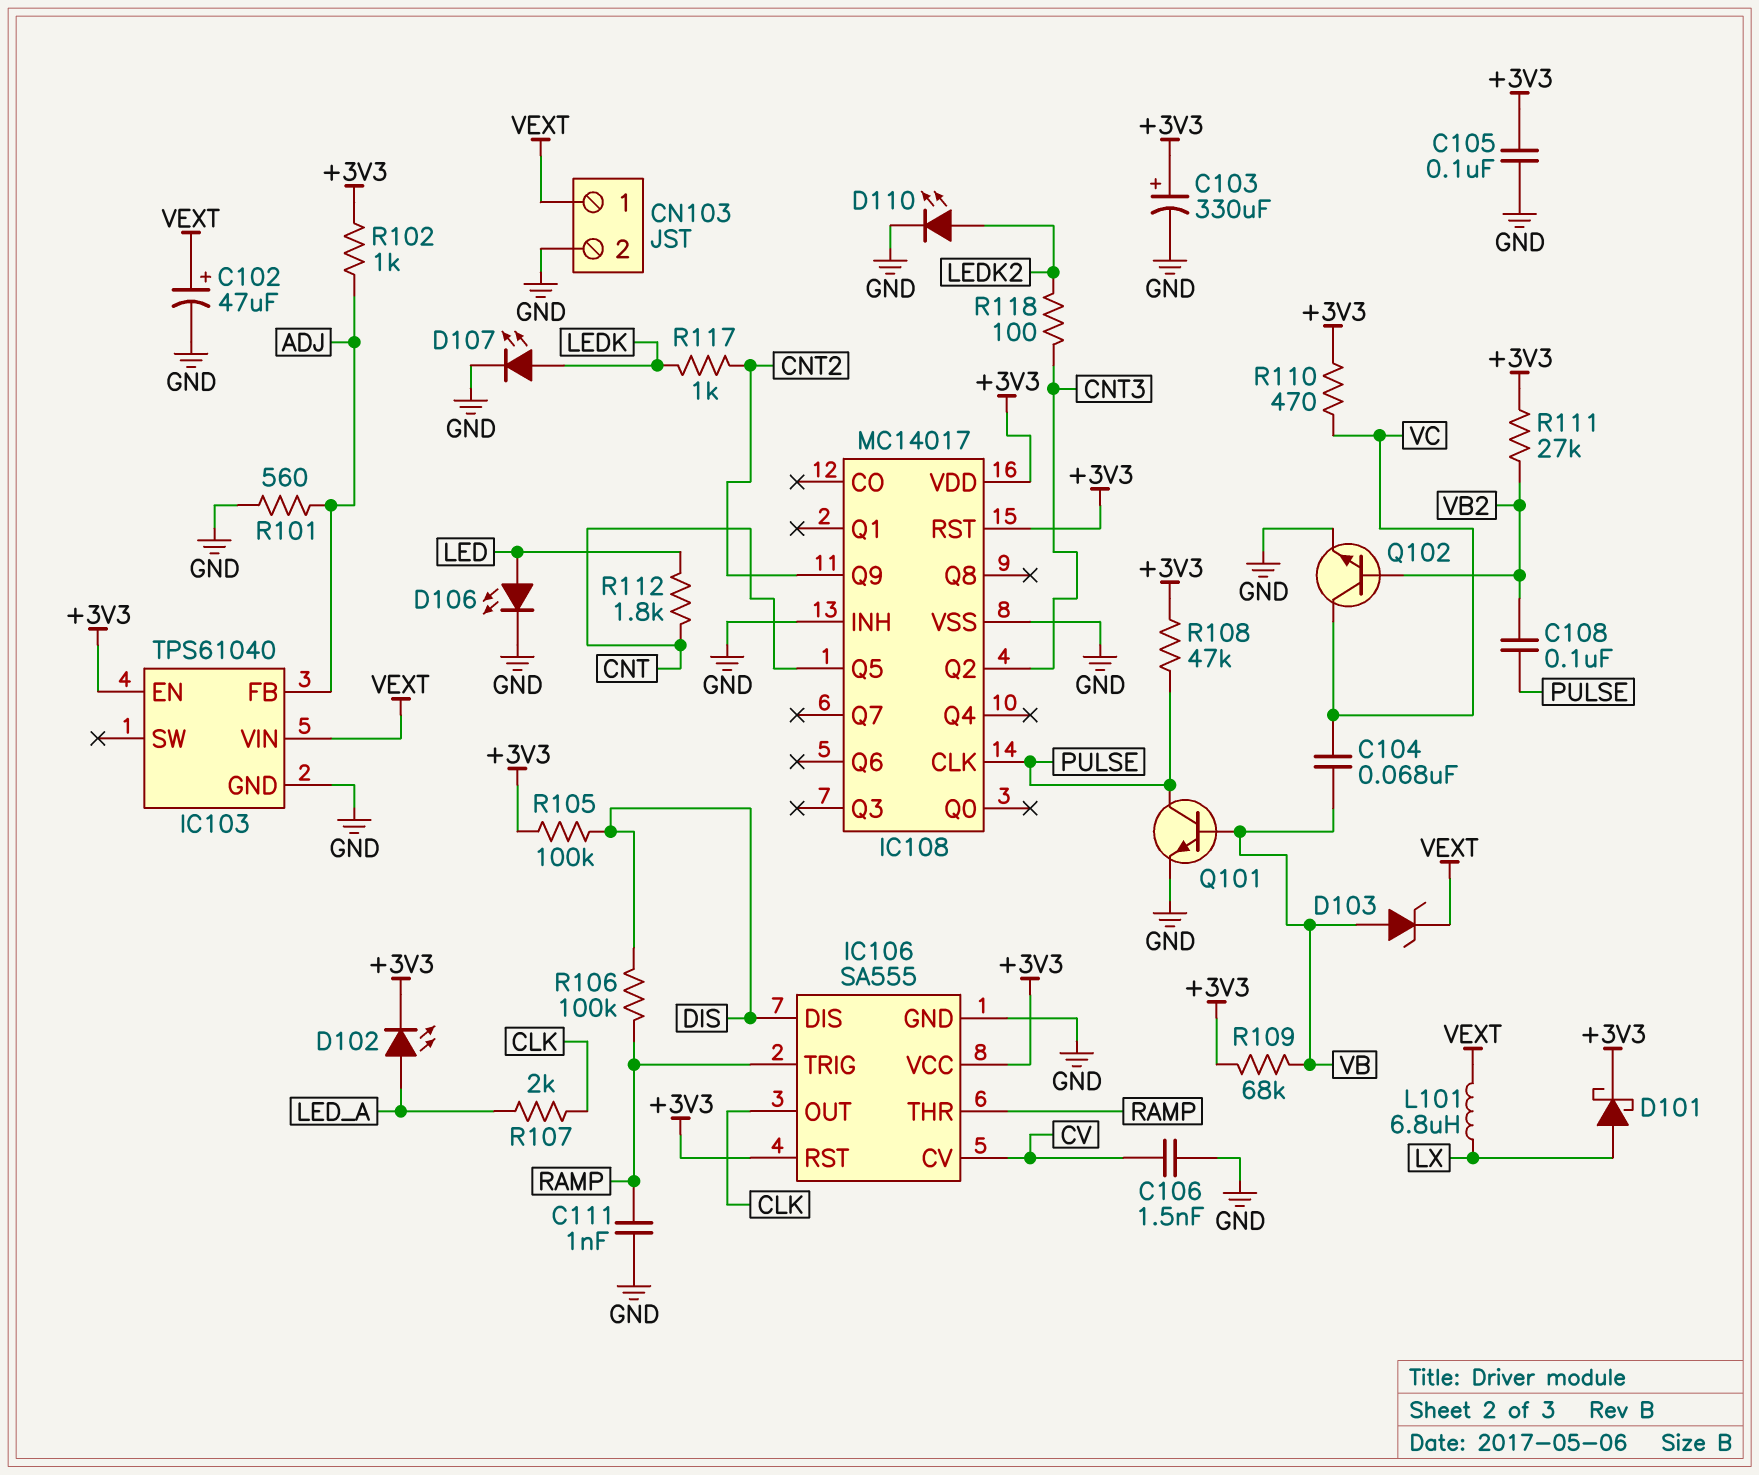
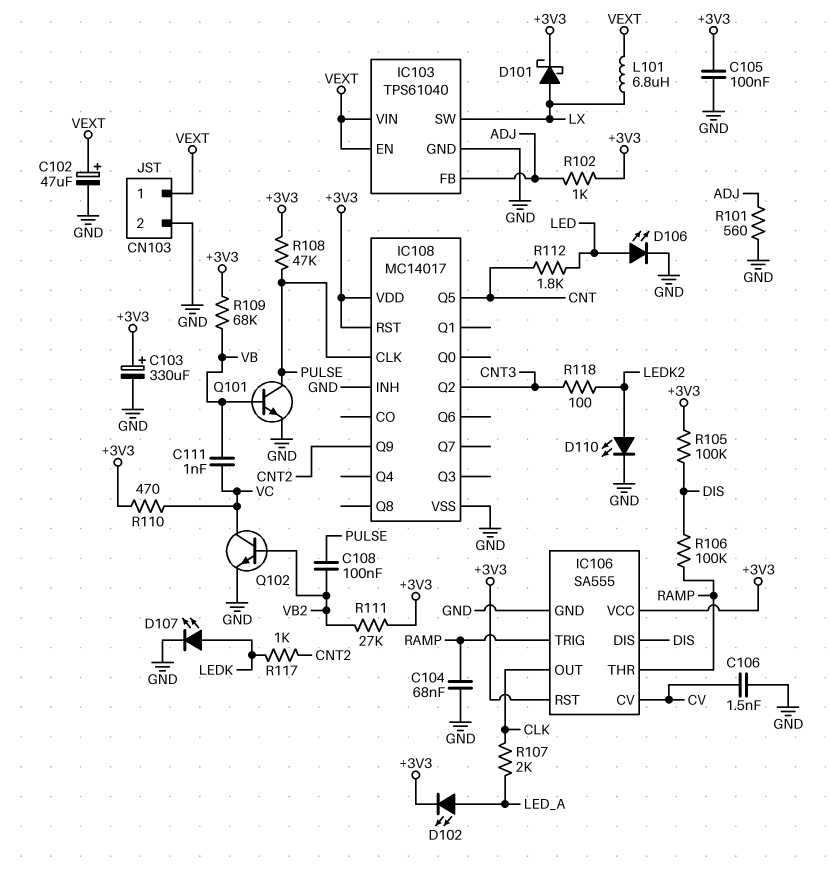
C104: 68nF (VB, VC) -> 68nF (GND, RAMP)
C111: 1nF (GND, RAMP) -> 1nF (VB, VC)
D103: zener (A VB, K VEXT) -> none
IC103 pin EN: +3V3 -> VEXT
IC103 pin SW: none -> LX

